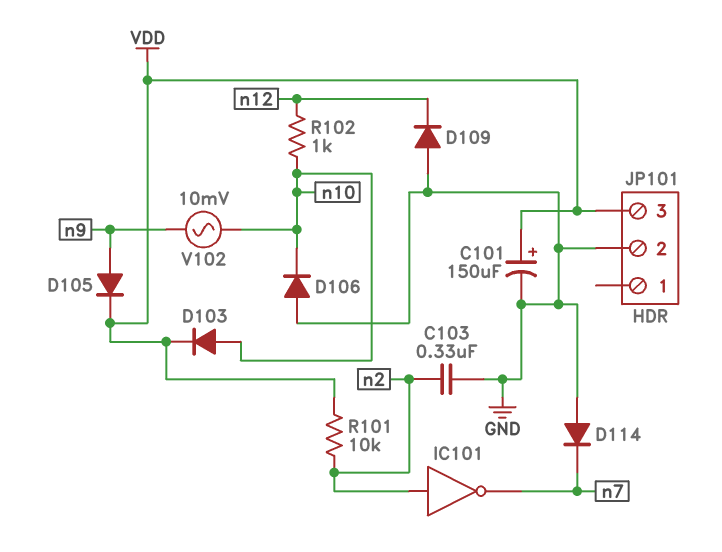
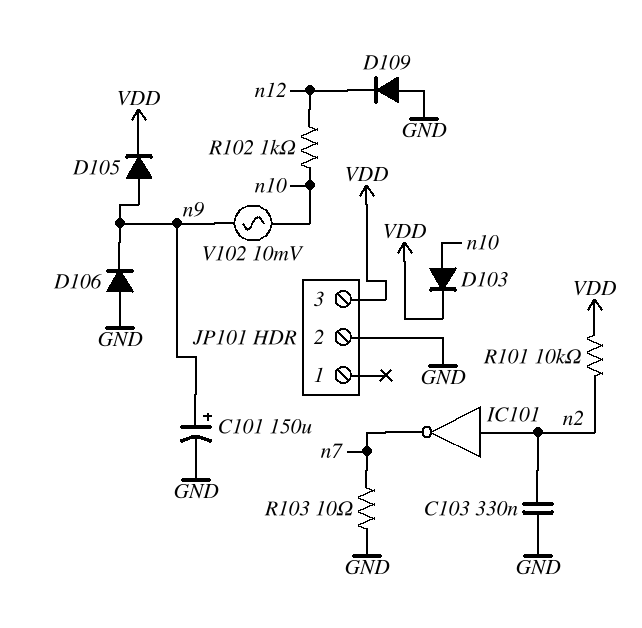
C101: 150uF (plus VDD, minus GND) -> 150uF (plus n9, minus GND)
D106: diode (A GND, K n10) -> diode (A GND, K n9)
D114: diode (A GND, K n7) -> none
R103: none -> 10 (GND, n7)

